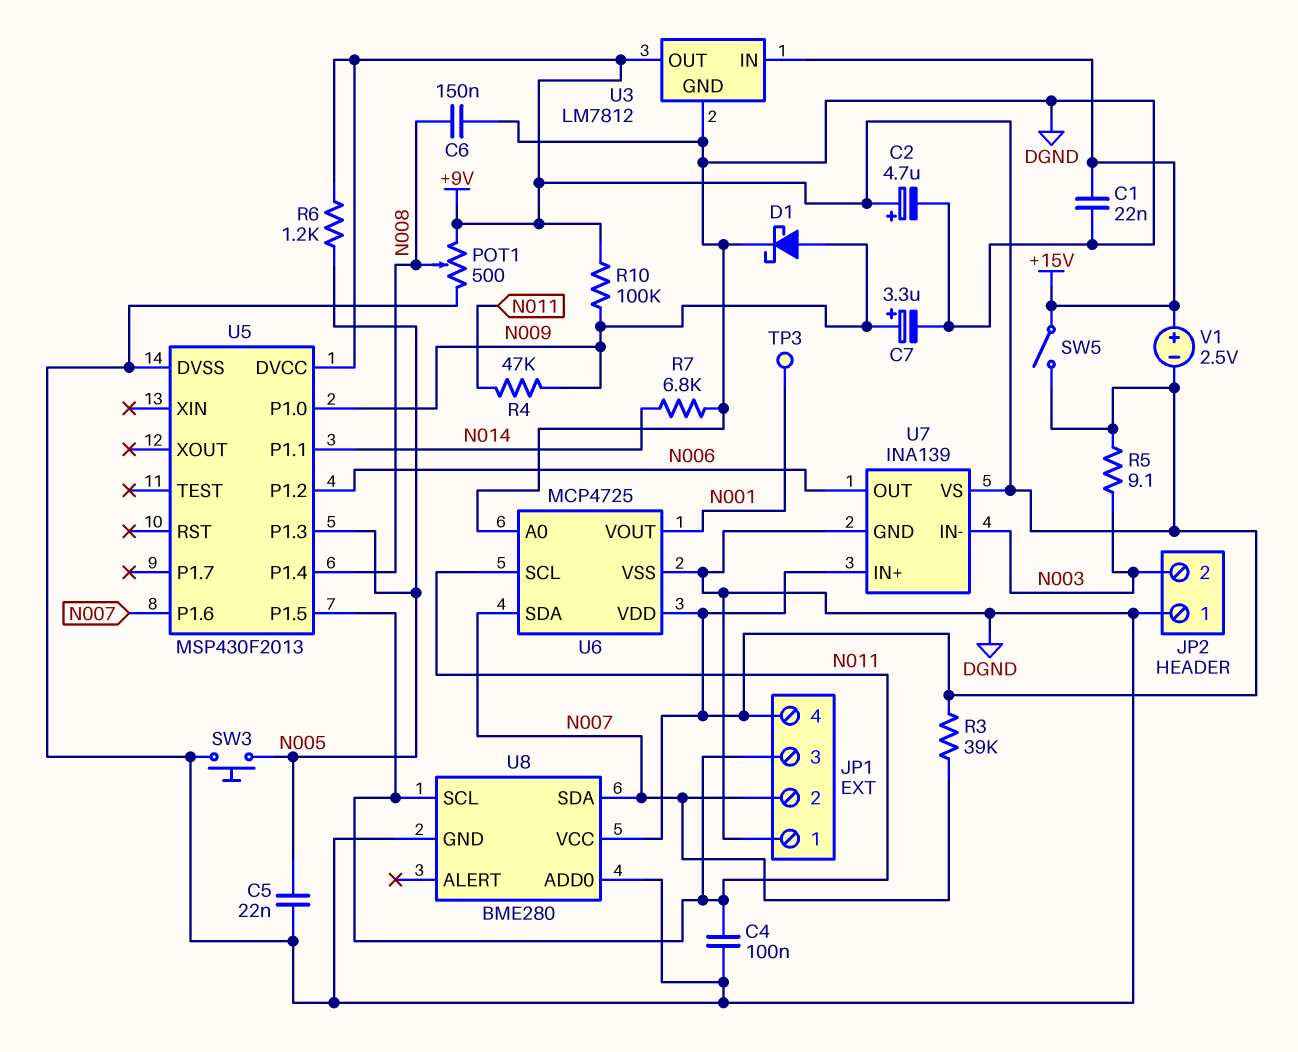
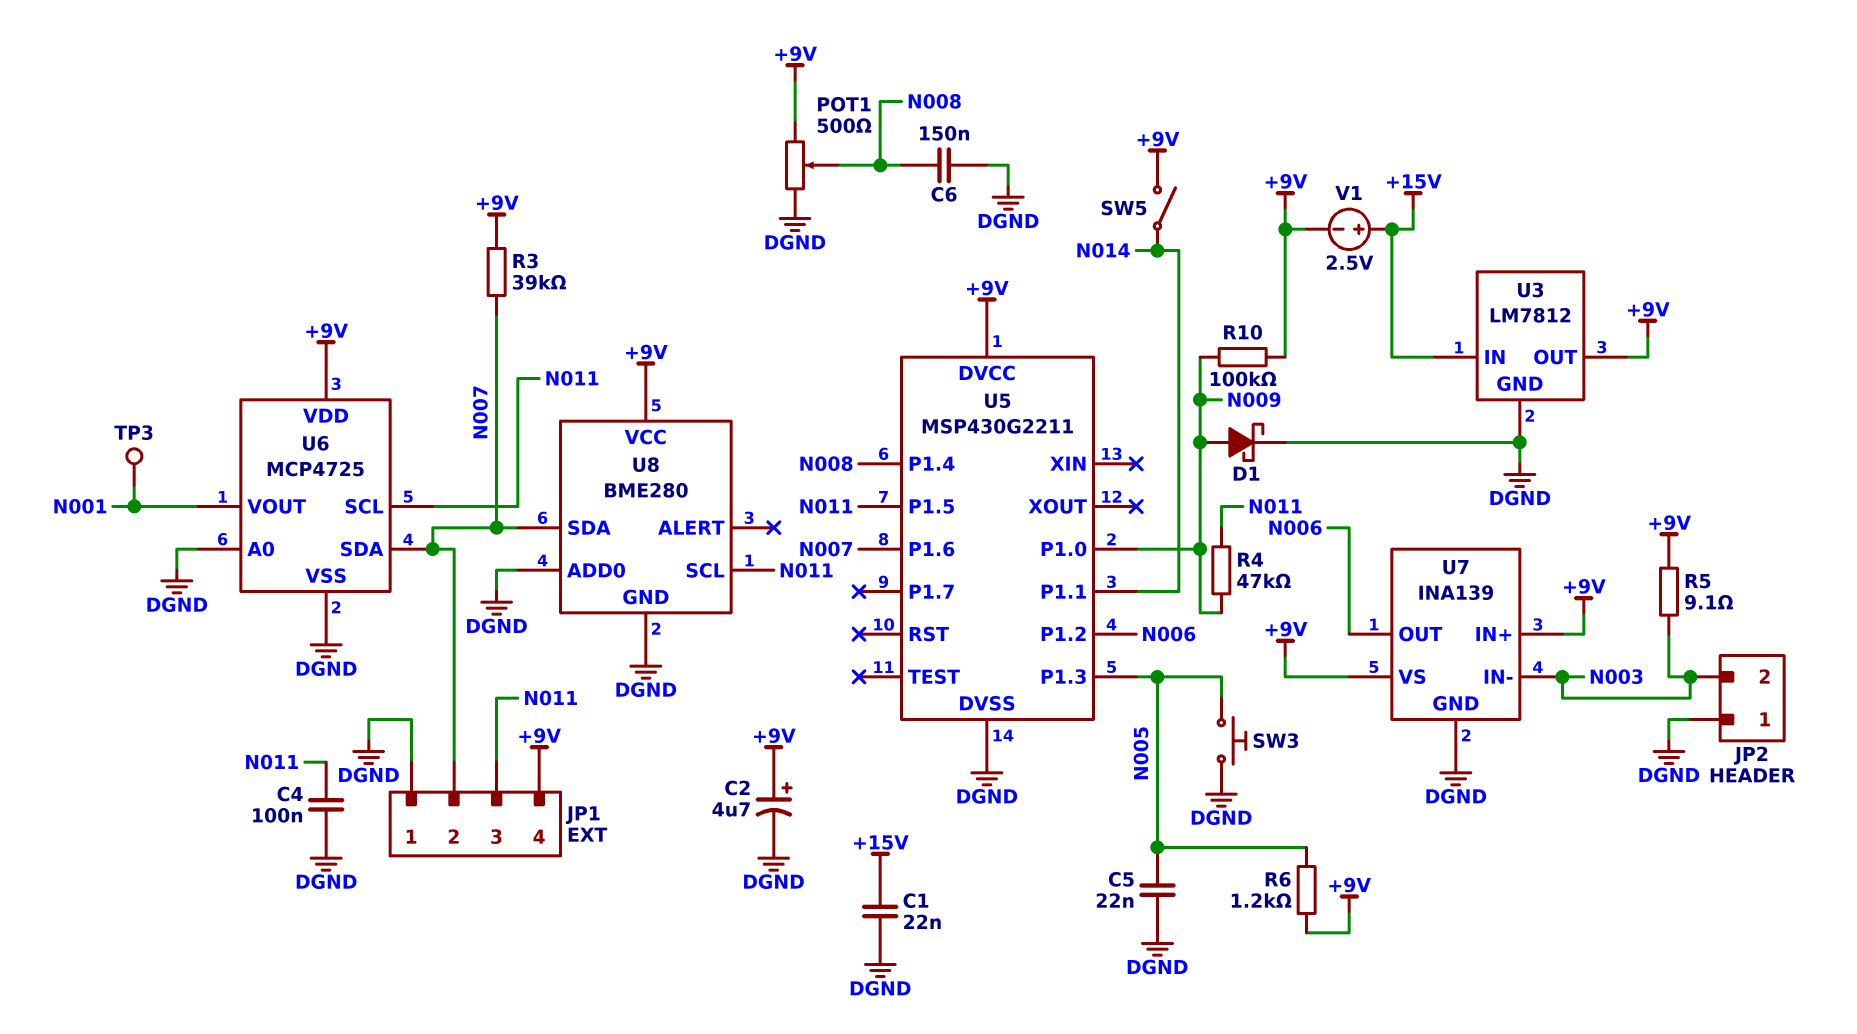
C7: 3.3uF (plus N009, minus DGND) -> none
R7: 6.8k (DGND, N014) -> none
SW5: switch (+9V, +15V) -> switch (+9V, N014)
U5: MSP430F2013 -> MSP430G2211

